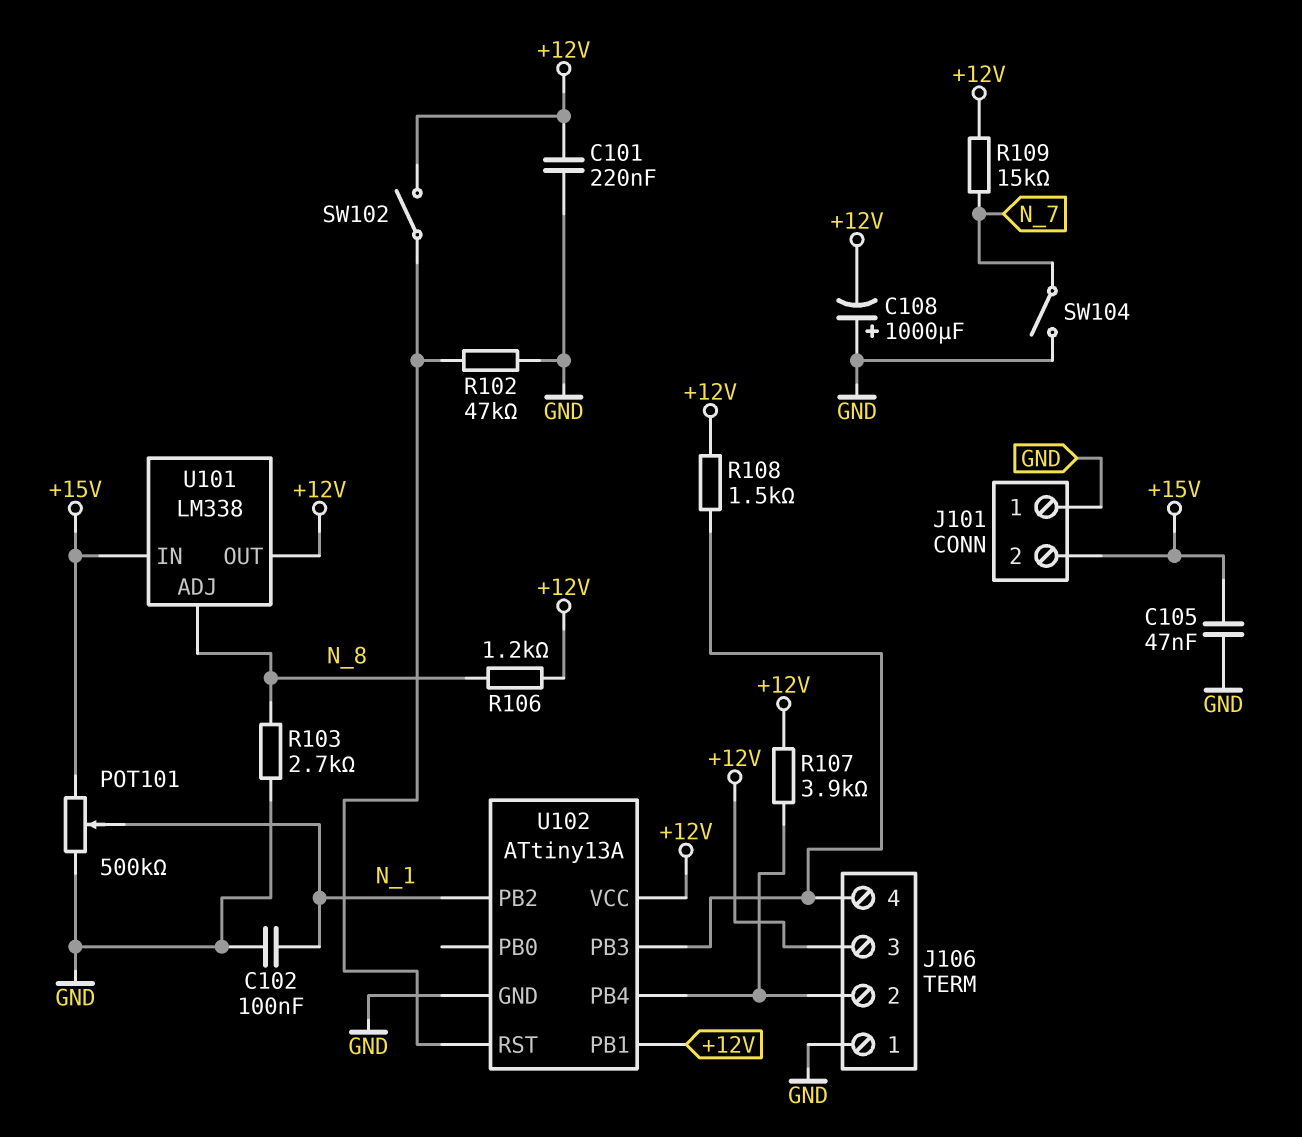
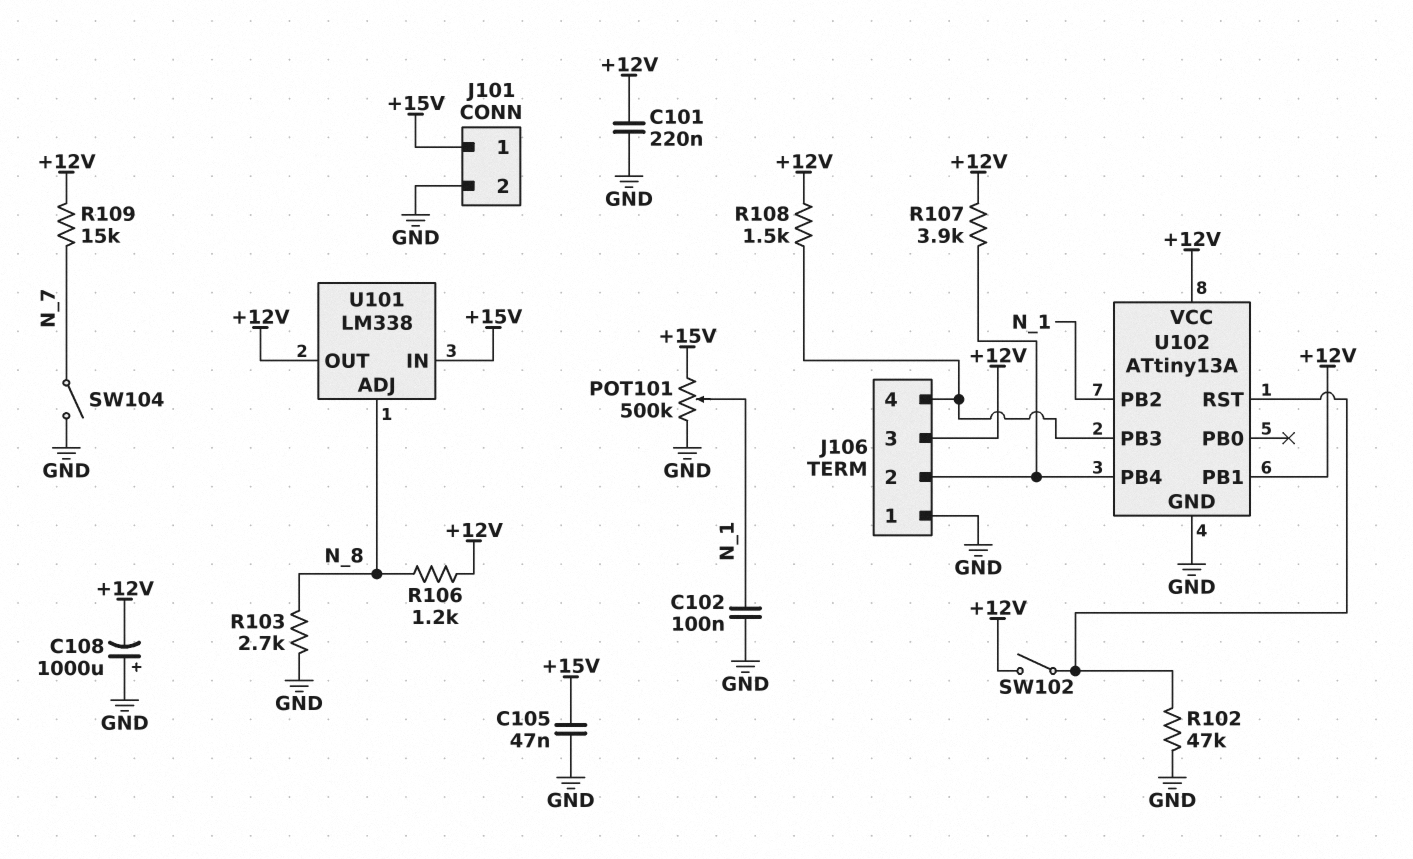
J101 pin 1: GND -> +15V
J101 pin 2: +15V -> GND

